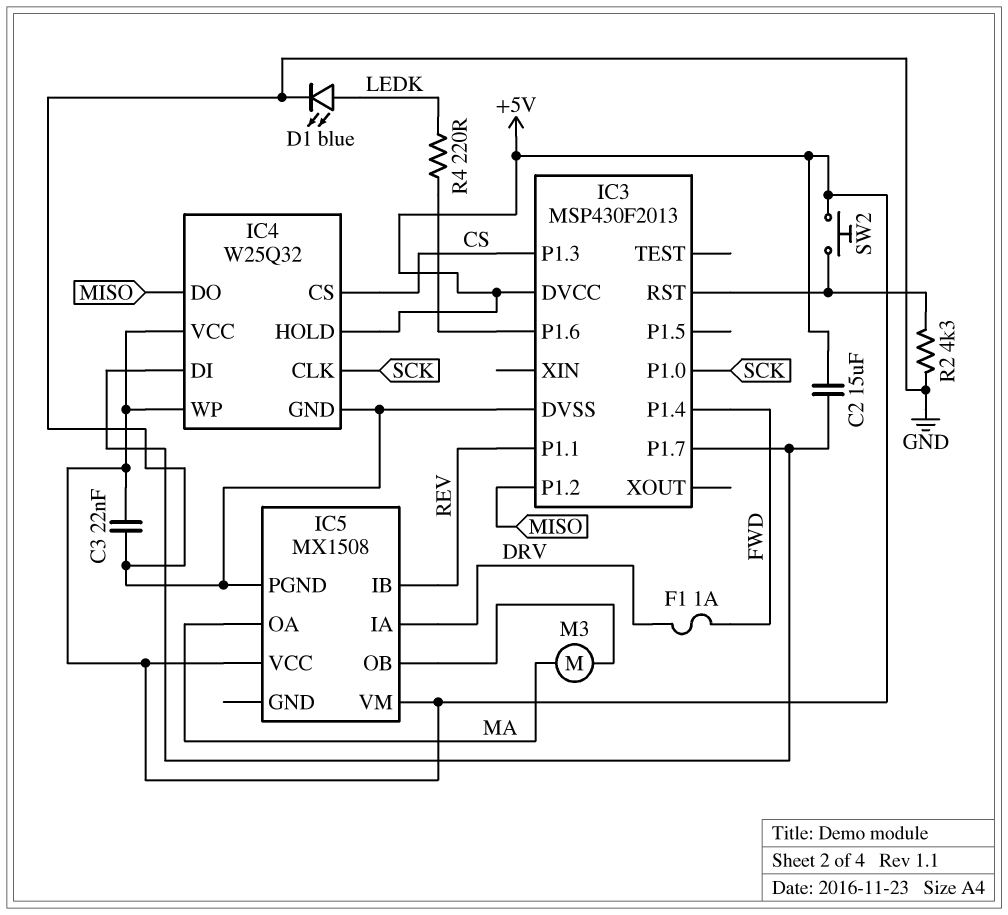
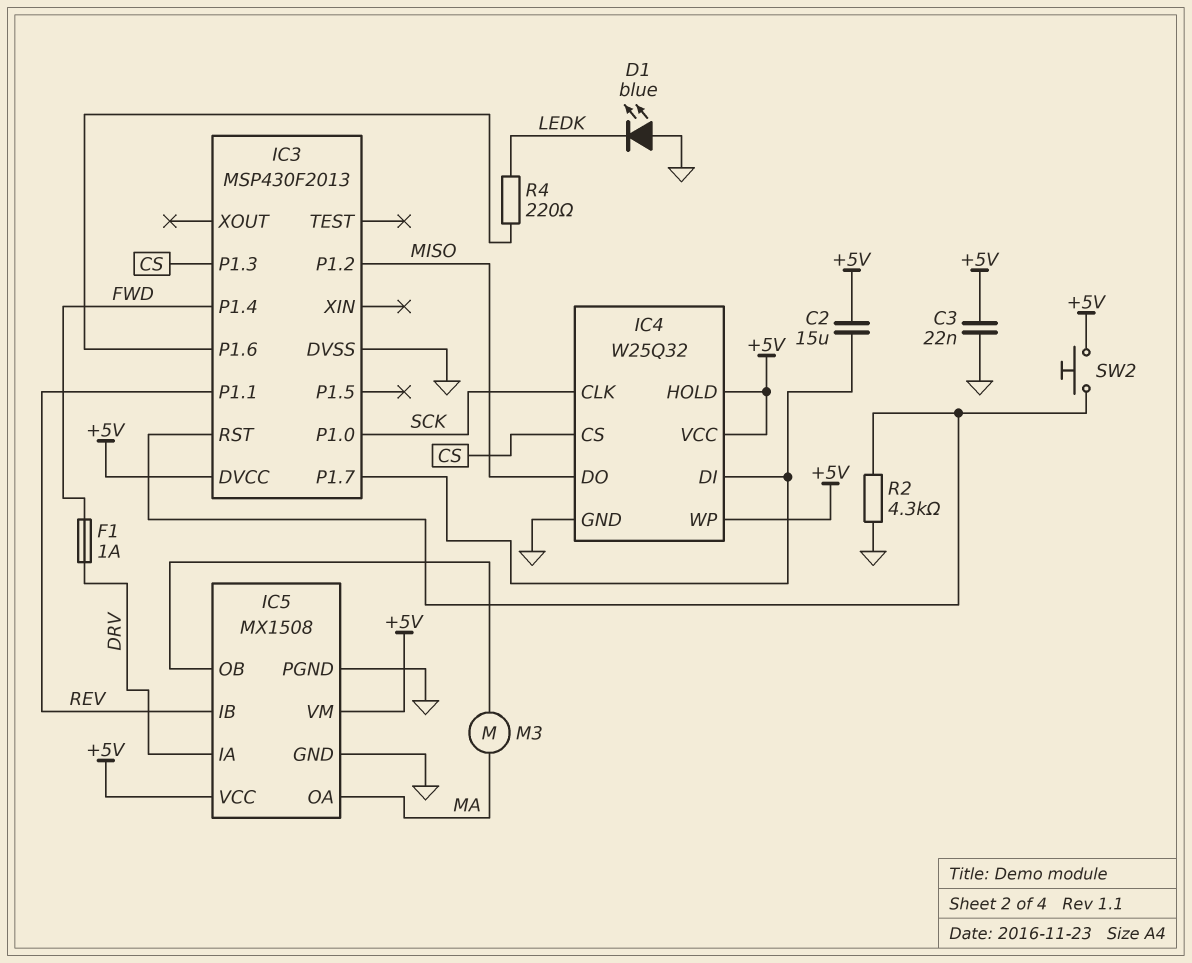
D1: LED blue (A LEDK, K GND) -> LED blue (A GND, K LEDK)
IC5 pin GND: none -> GND

